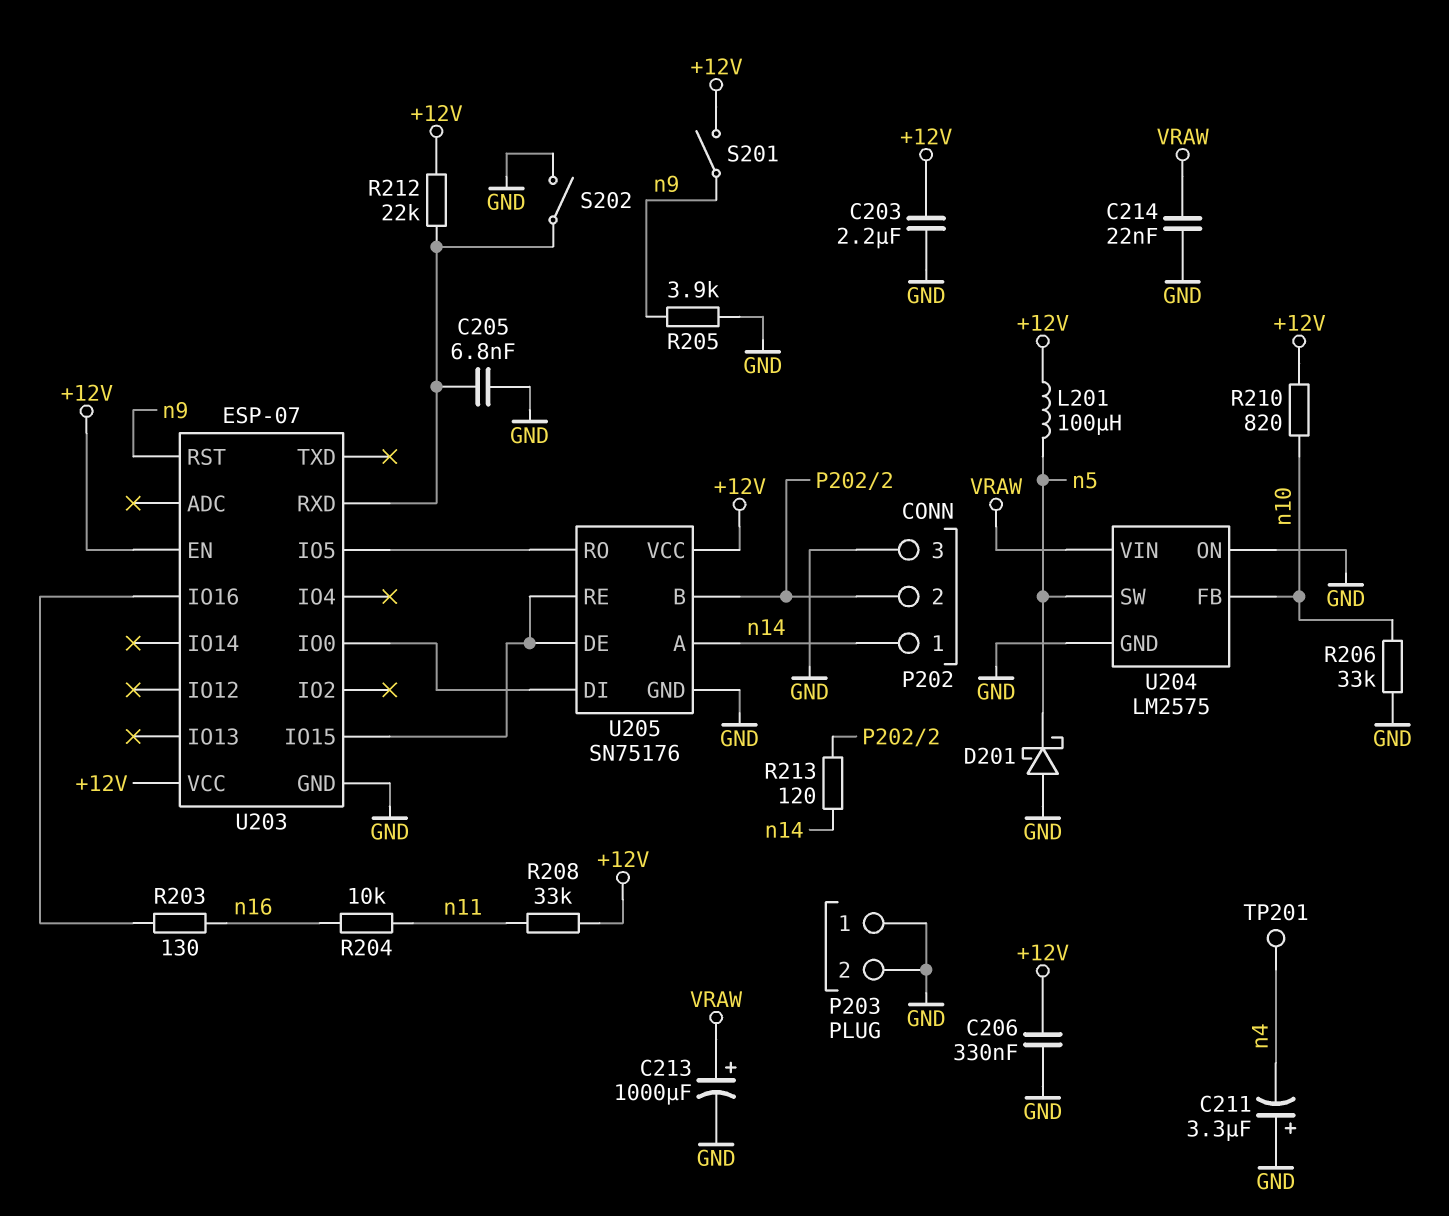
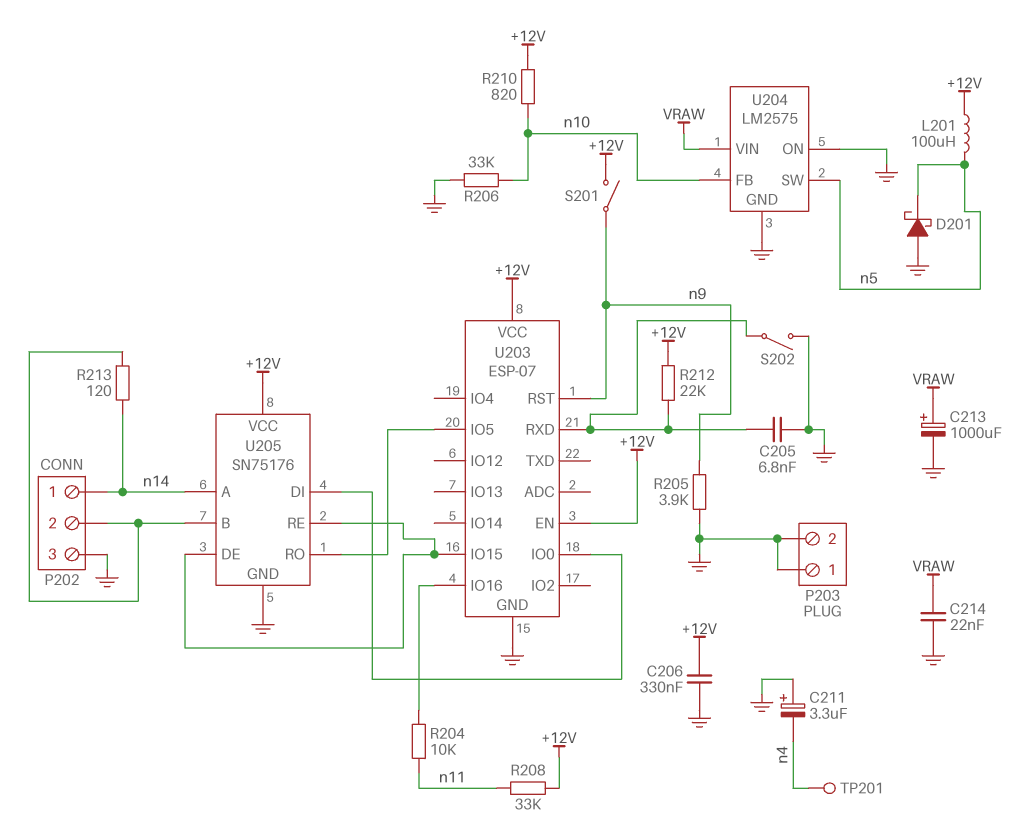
C203: 2.2uF (+12V, GND) -> none
R203: 130 (U203/IO16, n16) -> none
R204: 10k (n11, n16) -> 10k (U203/IO16, n11)

